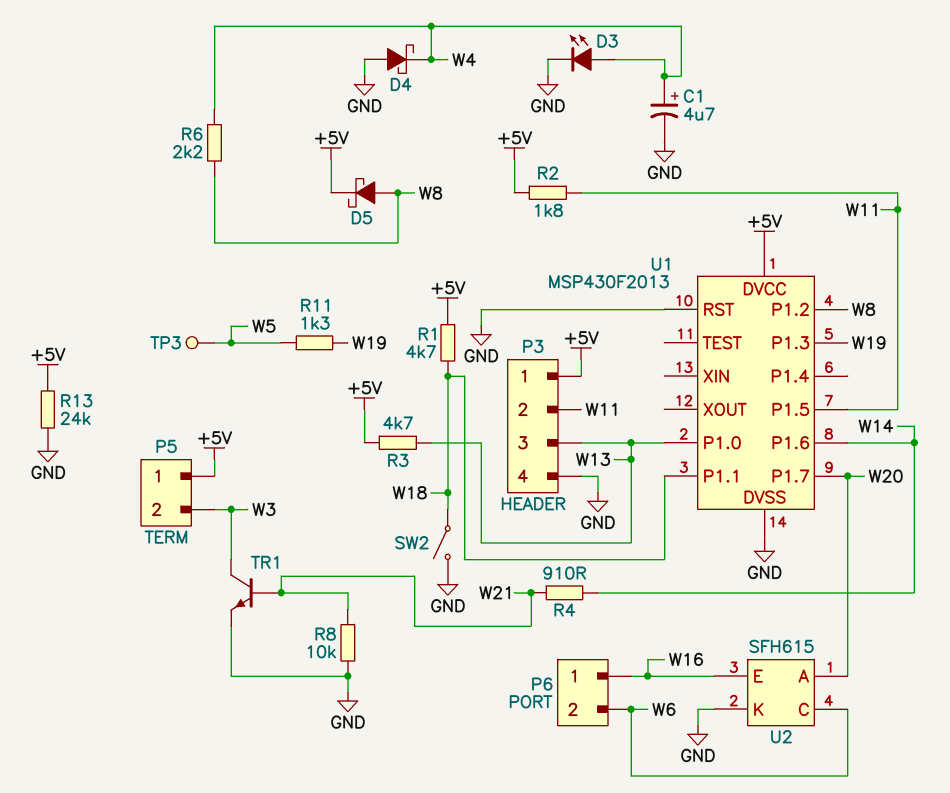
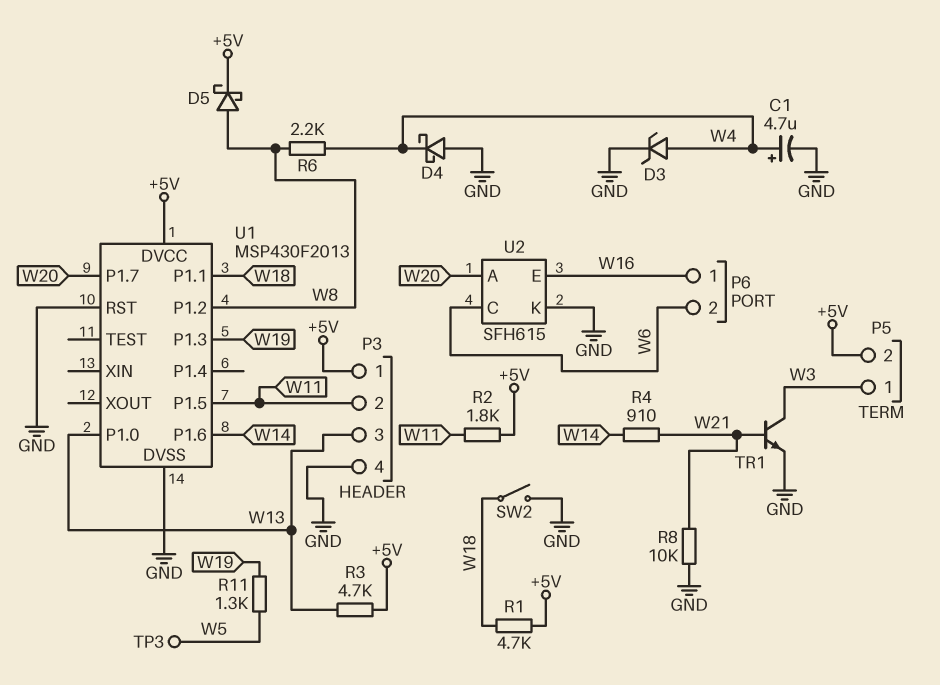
D3: LED (A W4, K GND) -> zener (A W4, K GND)
P5 pin 1: +5V -> W3
P5 pin 2: W3 -> +5V
R13: 24k (+5V, GND) -> none

